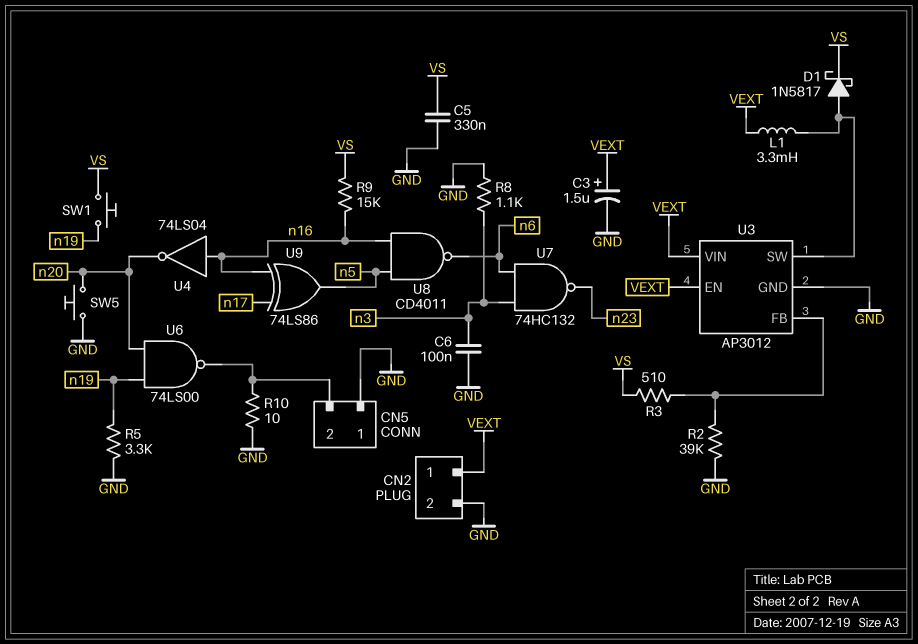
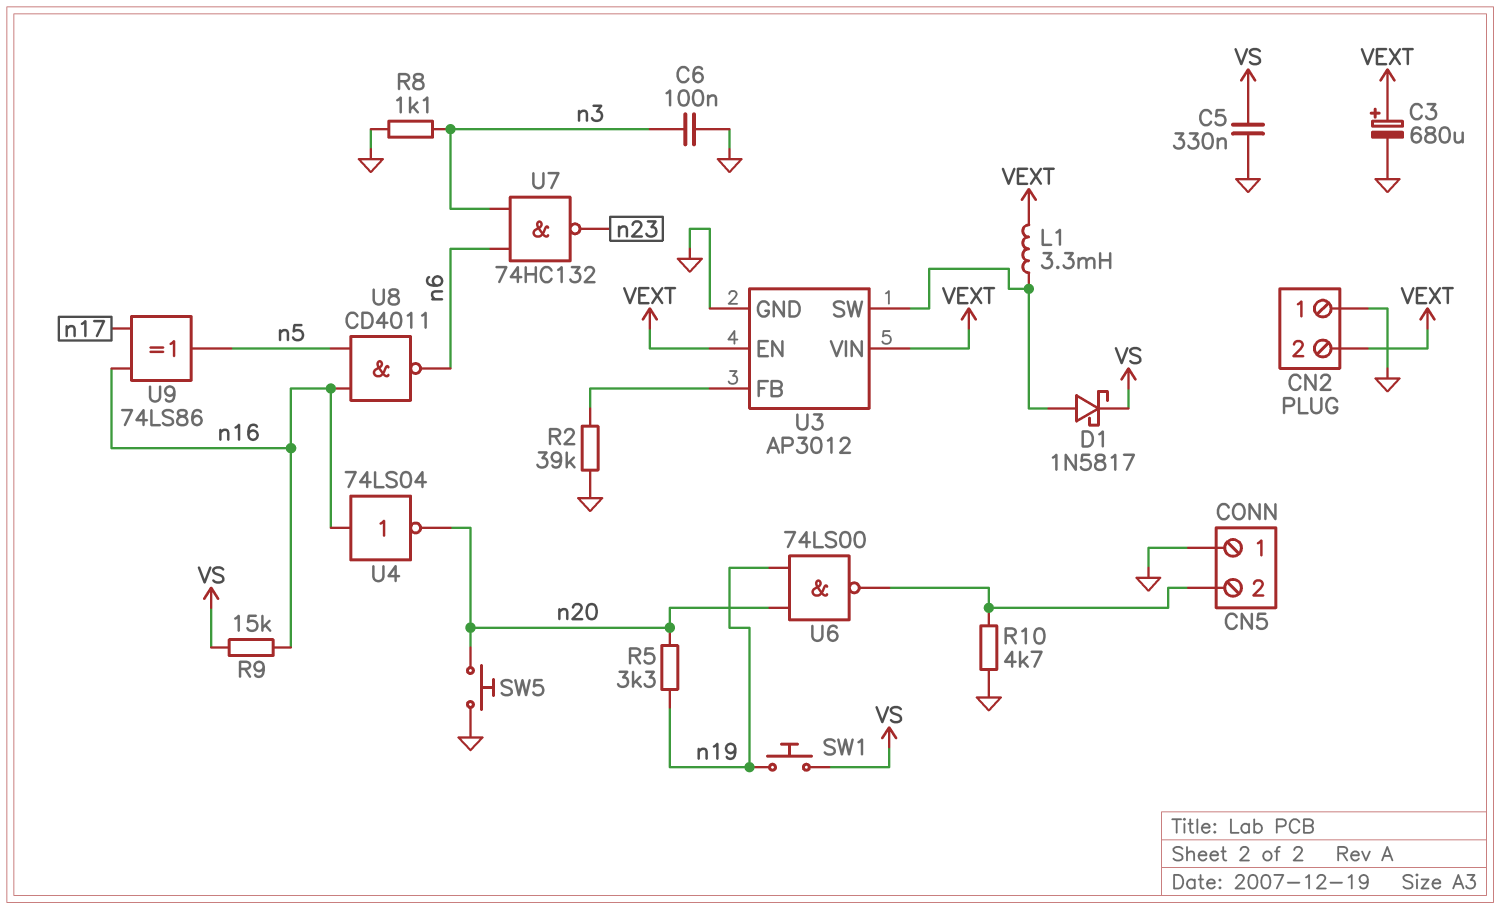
C3: 1.5uF (plus VEXT, minus GND) -> 680uF (plus VEXT, minus GND)
CN2 pin 1: VEXT -> GND
CN2 pin 2: GND -> VEXT
R3: 510 (U3/FB, VS) -> none
R5: 3.3k (GND, n19) -> 3.3k (n19, n20)
R10: 10 (CN5/2, GND) -> 4.7k (CN5/2, GND)

